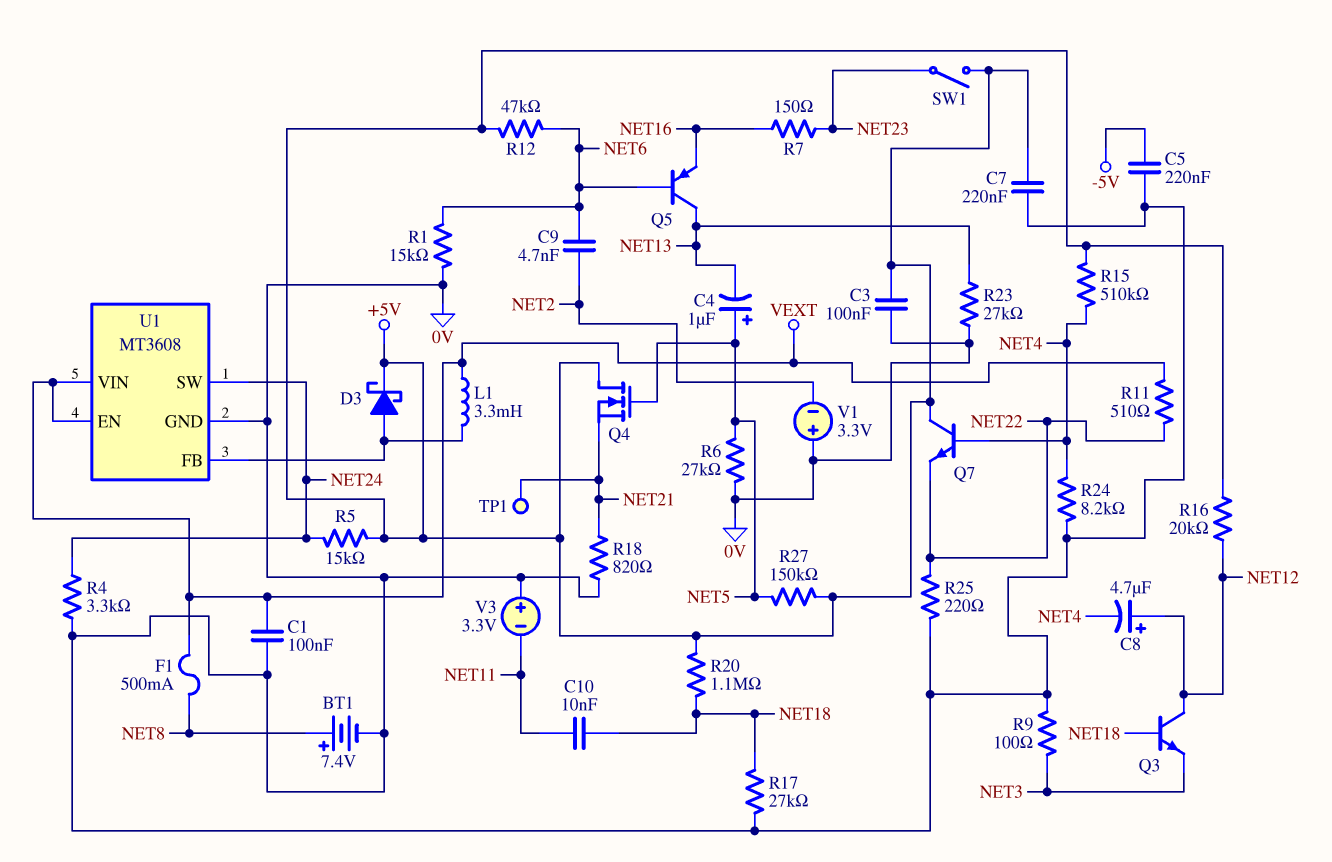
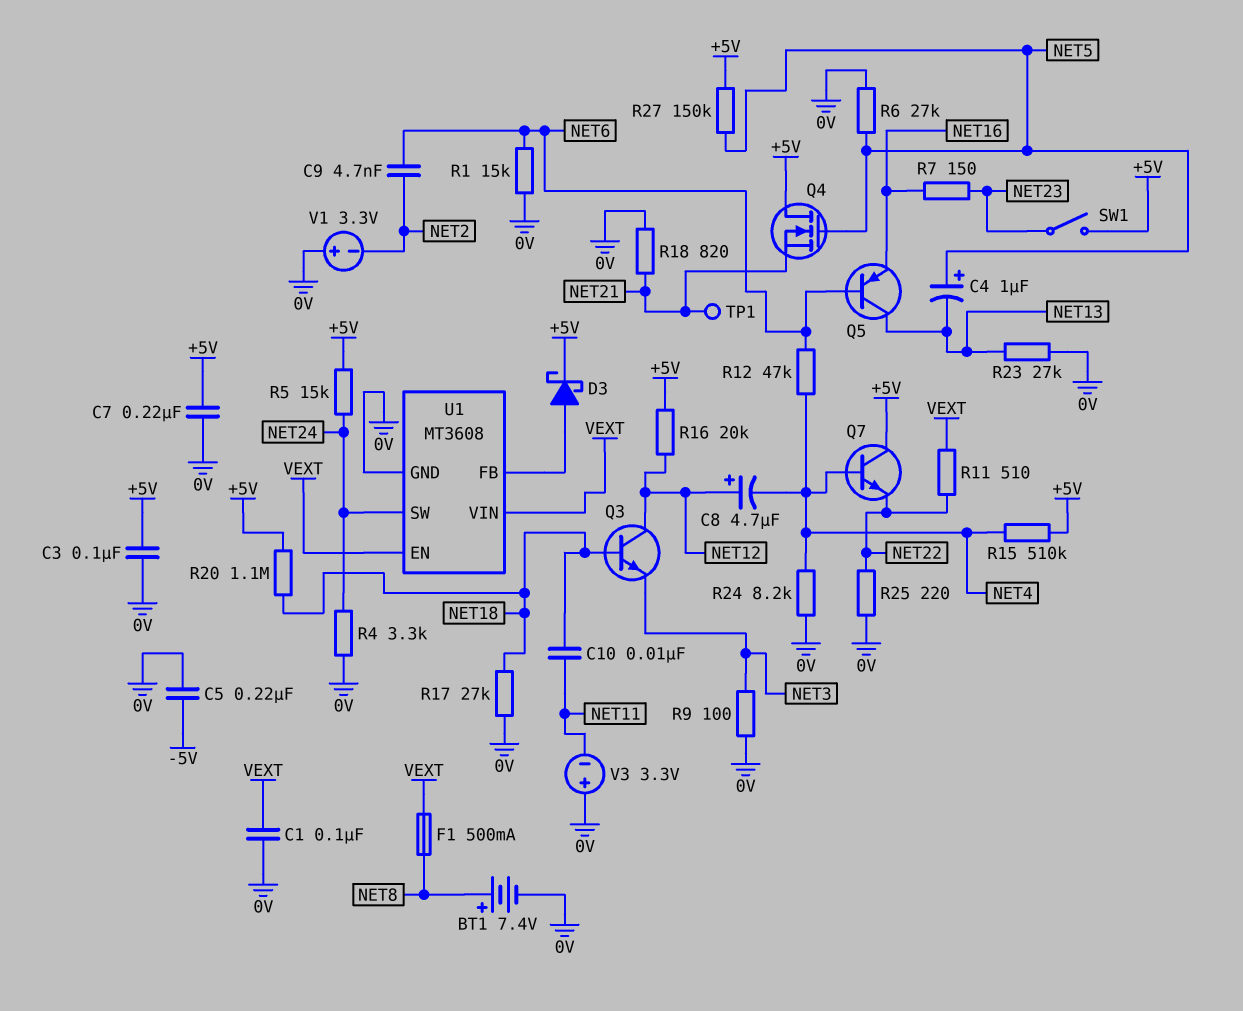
L1: 3.3mH (U1/FB, VEXT) -> none
R12: 47k (+5V, NET6) -> 47k (NET4, NET6)

